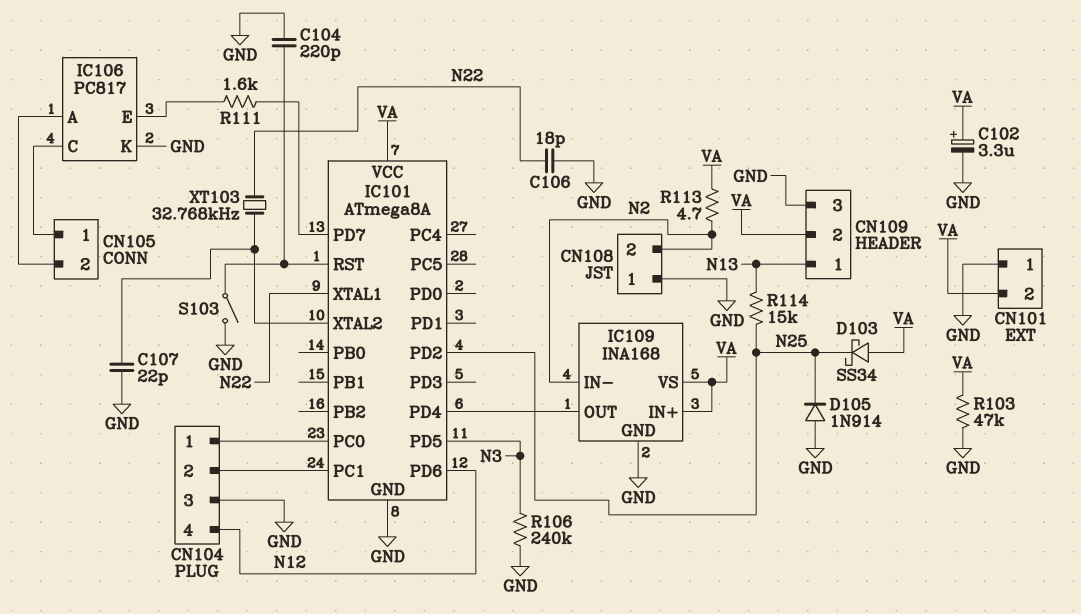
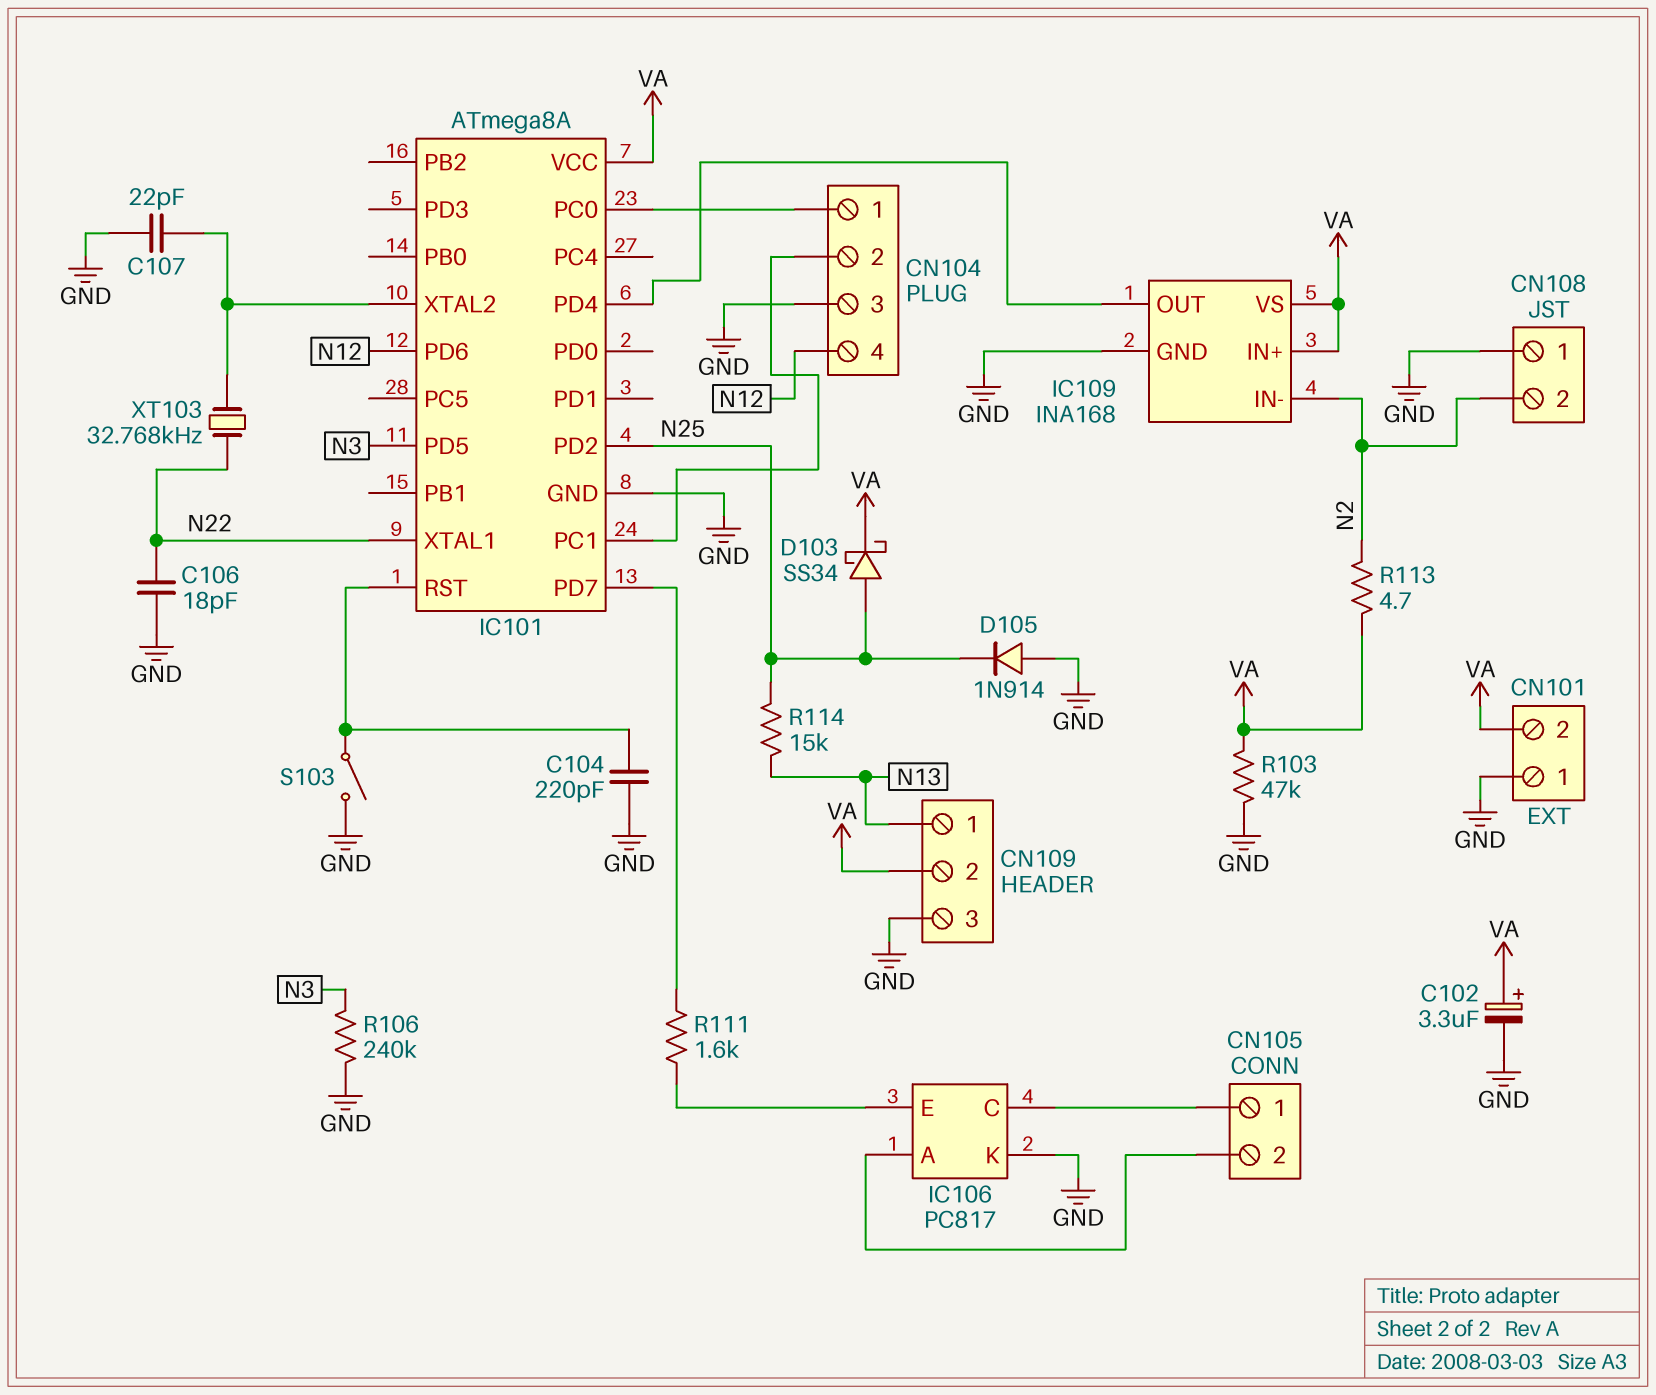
D103: schottky SS34 (A VA, K N25) -> schottky SS34 (A N25, K VA)

